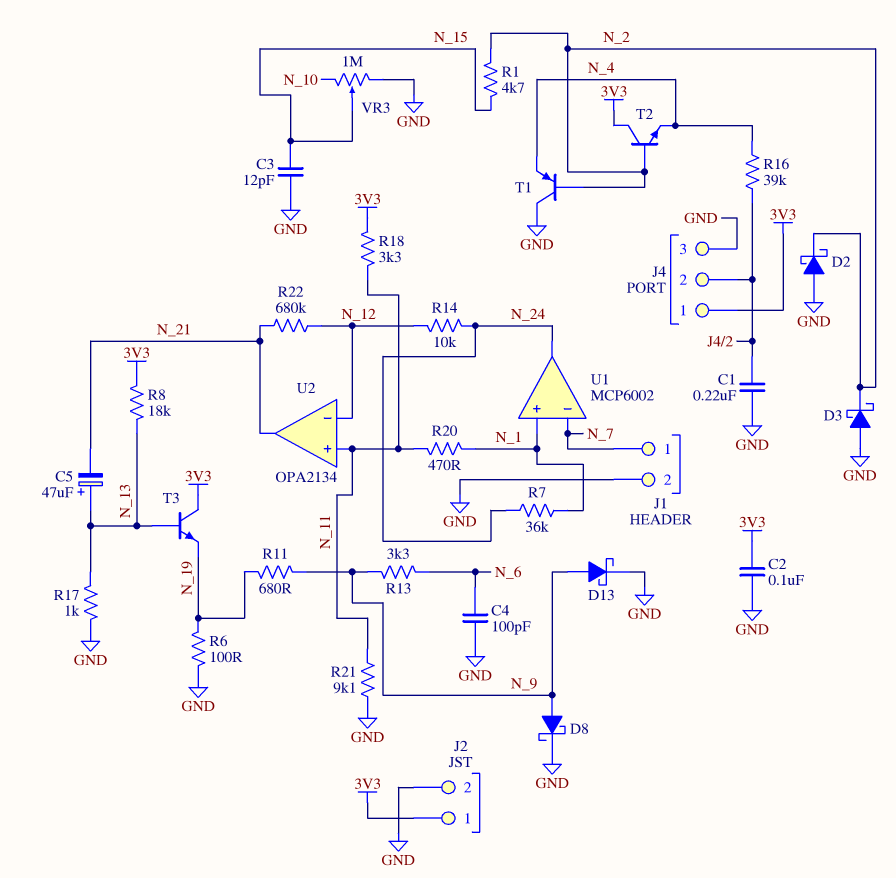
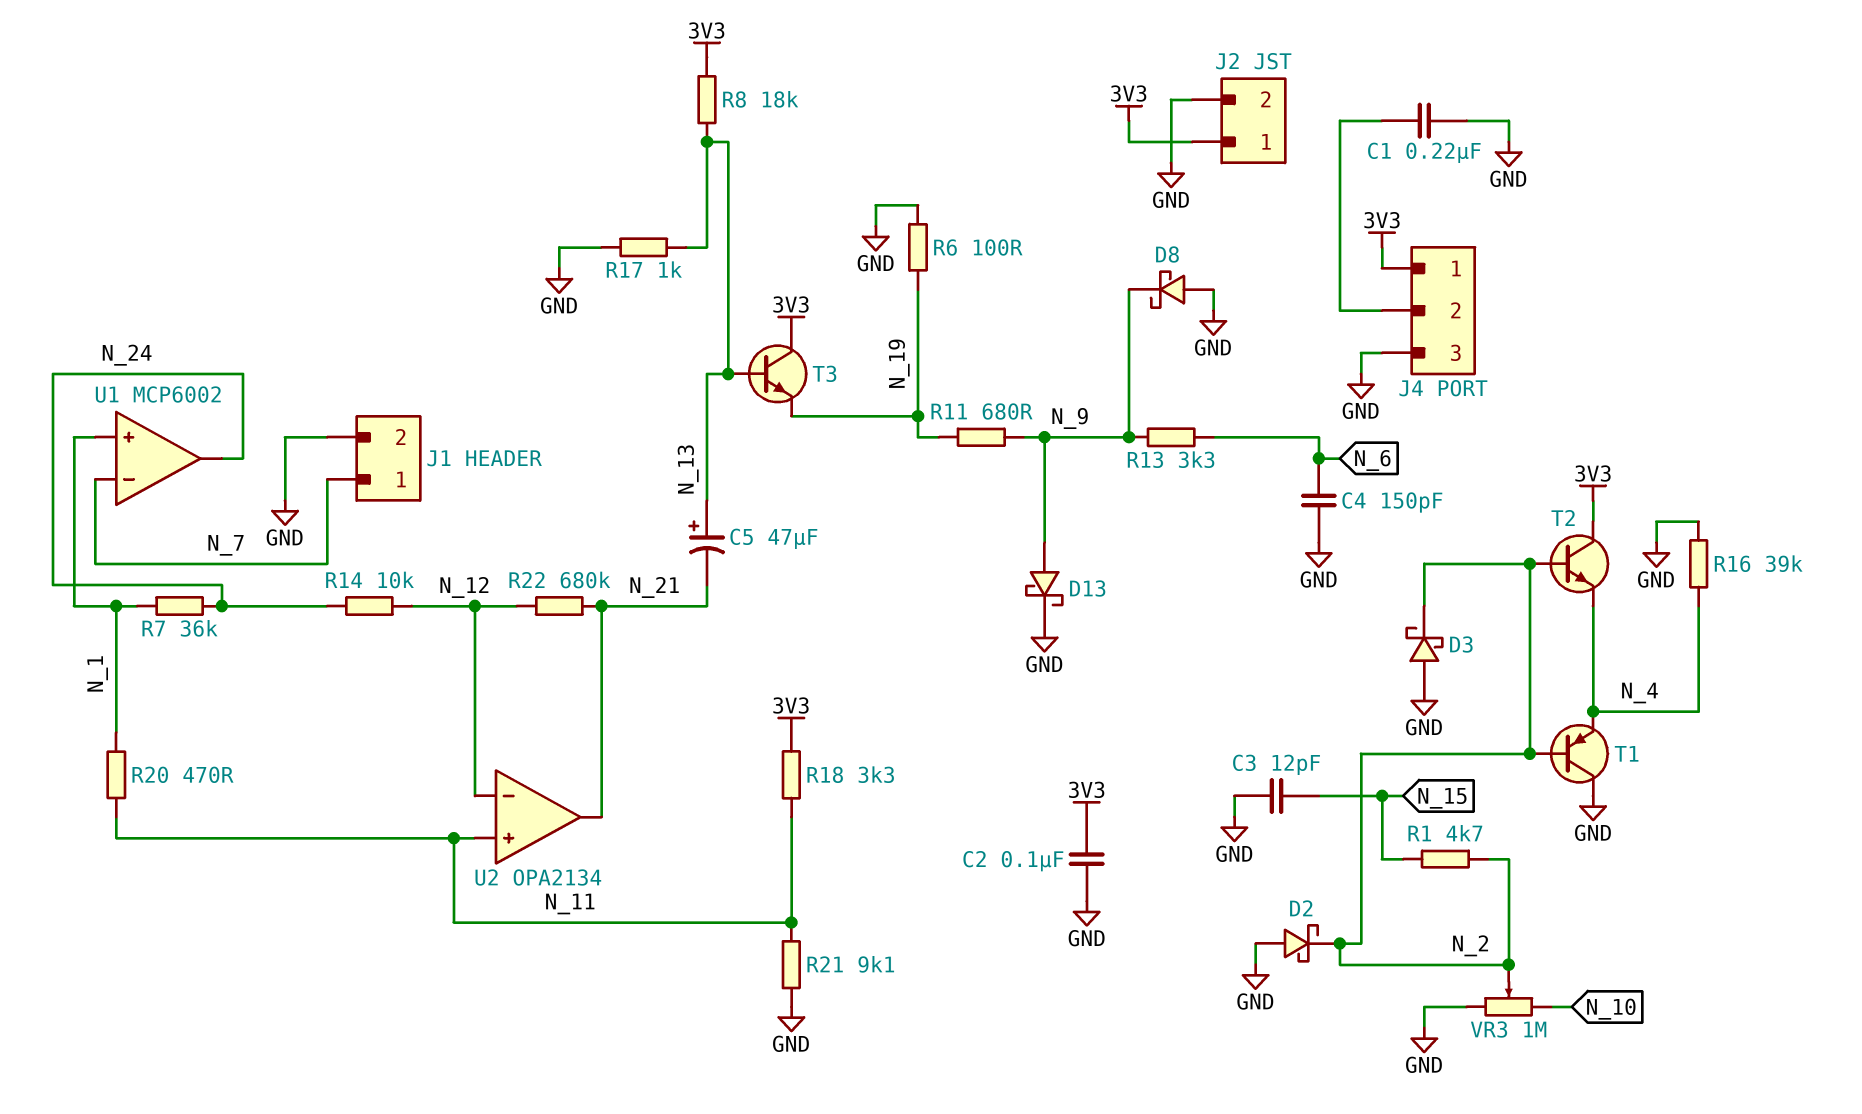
C4: 100pF (GND, N_6) -> 150pF (GND, N_6)
D8: schottky (A N_9, K GND) -> schottky (A GND, K N_9)
R16: 39k (J4/2, N_4) -> 39k (GND, N_4)
VR3: 1M (GND, N_10, wiper N_15) -> 1M (GND, N_10, wiper N_2)

